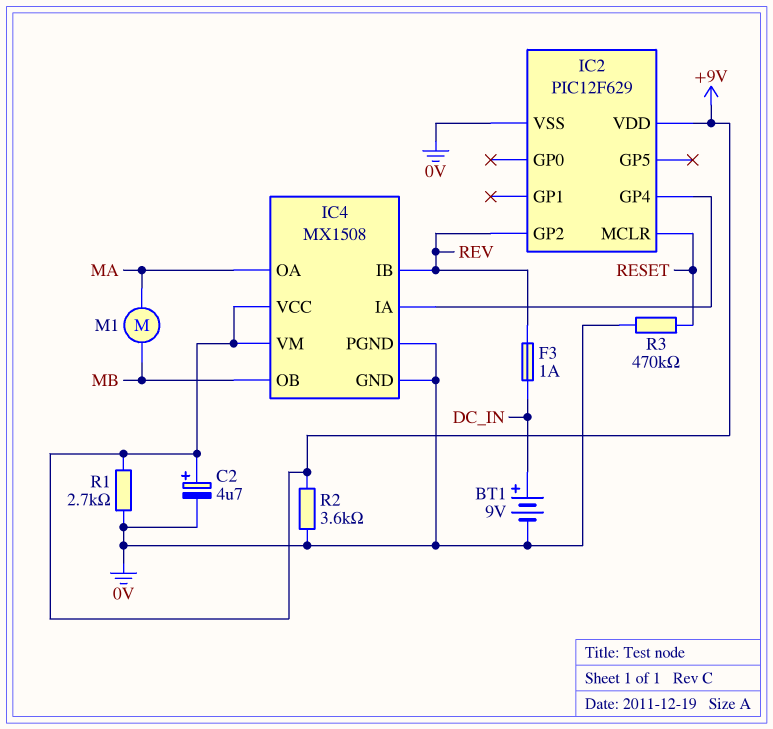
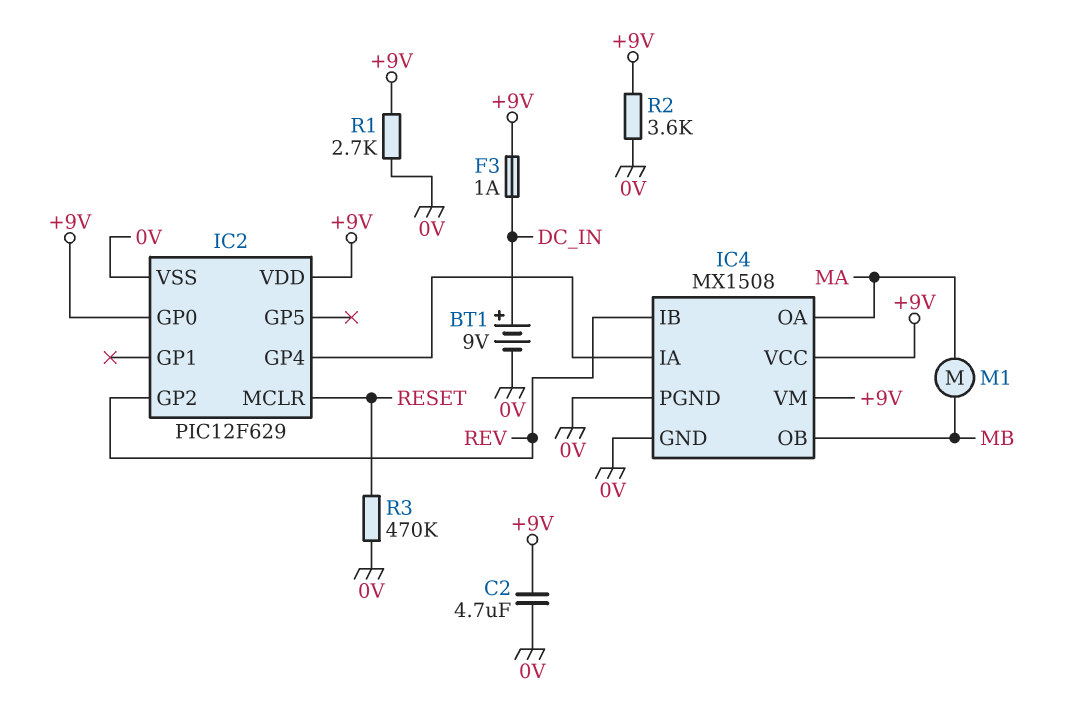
C2: 4.7uF (plus +9V, minus 0V) -> 4.7uF (+9V, 0V)
F3: 1A (DC_IN, REV) -> 1A (+9V, DC_IN)
IC2 pin GP0: none -> +9V

